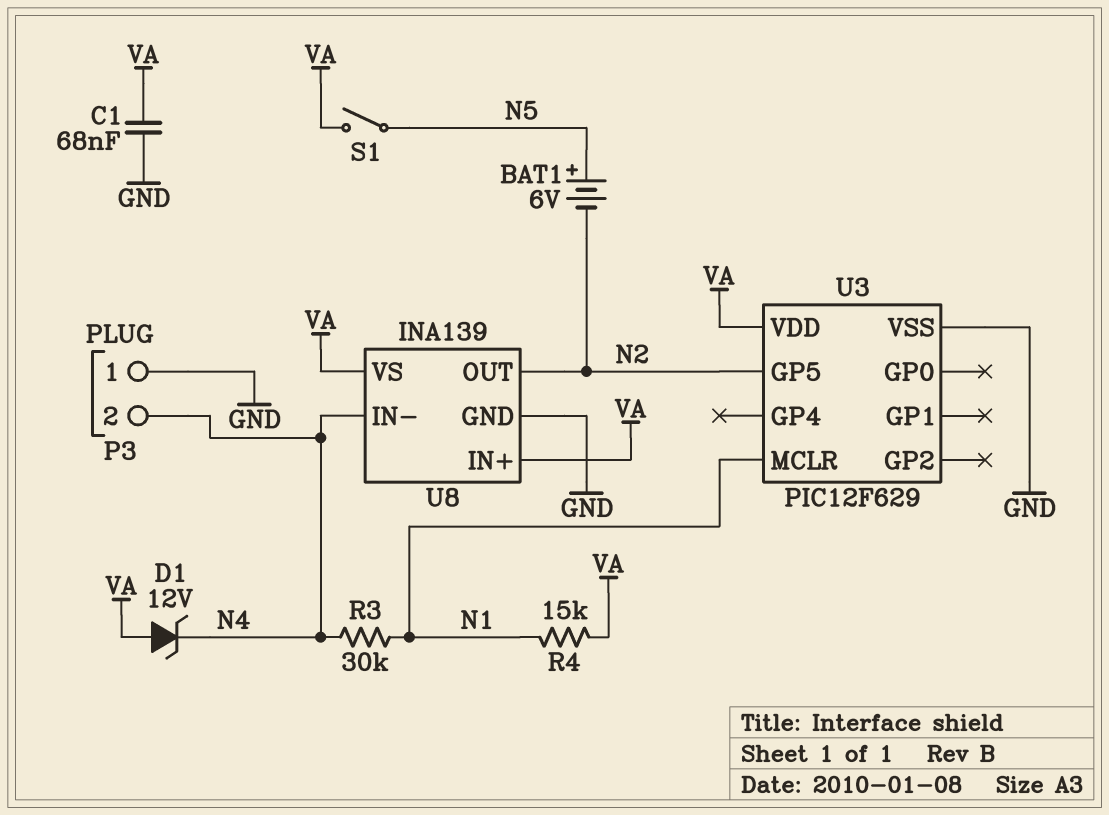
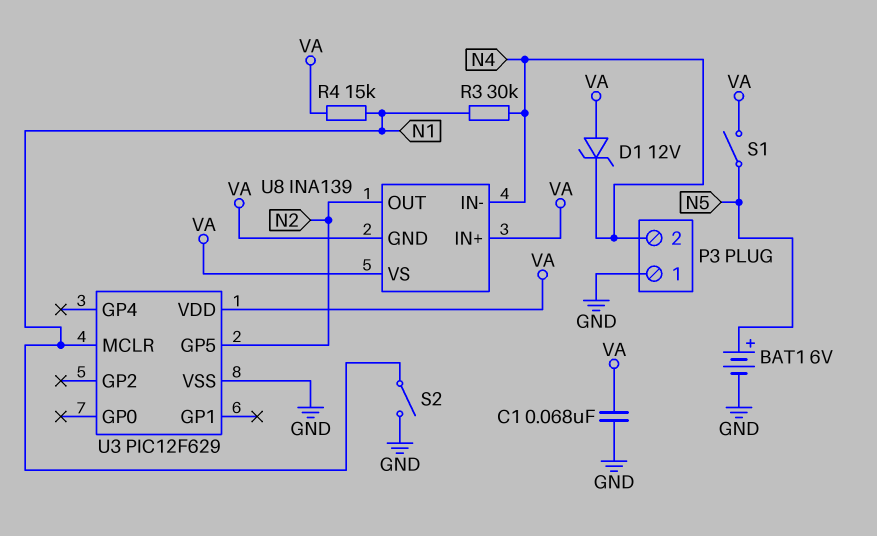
BAT1: 6V (plus N5, minus N2) -> 6V (plus N5, minus GND)
S2: none -> switch (GND, N1)
U8 pin GND: GND -> VA

